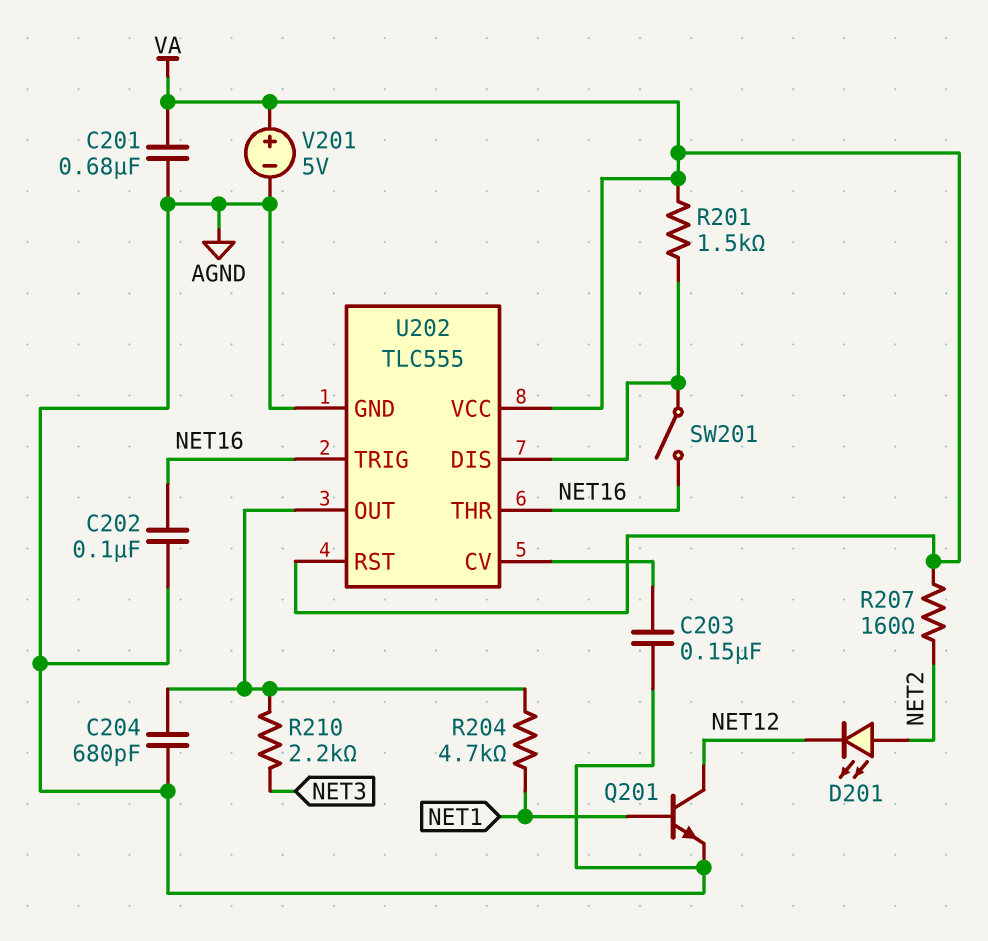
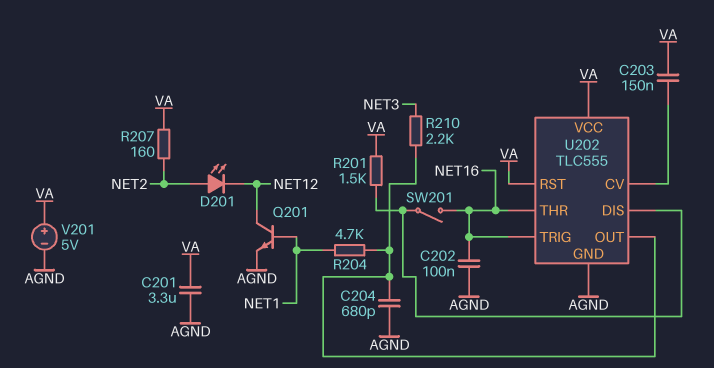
C201: 680nF (AGND, VA) -> 3.3uF (AGND, VA)
C203: 150nF (AGND, U202/CV) -> 150nF (U202/CV, VA)

